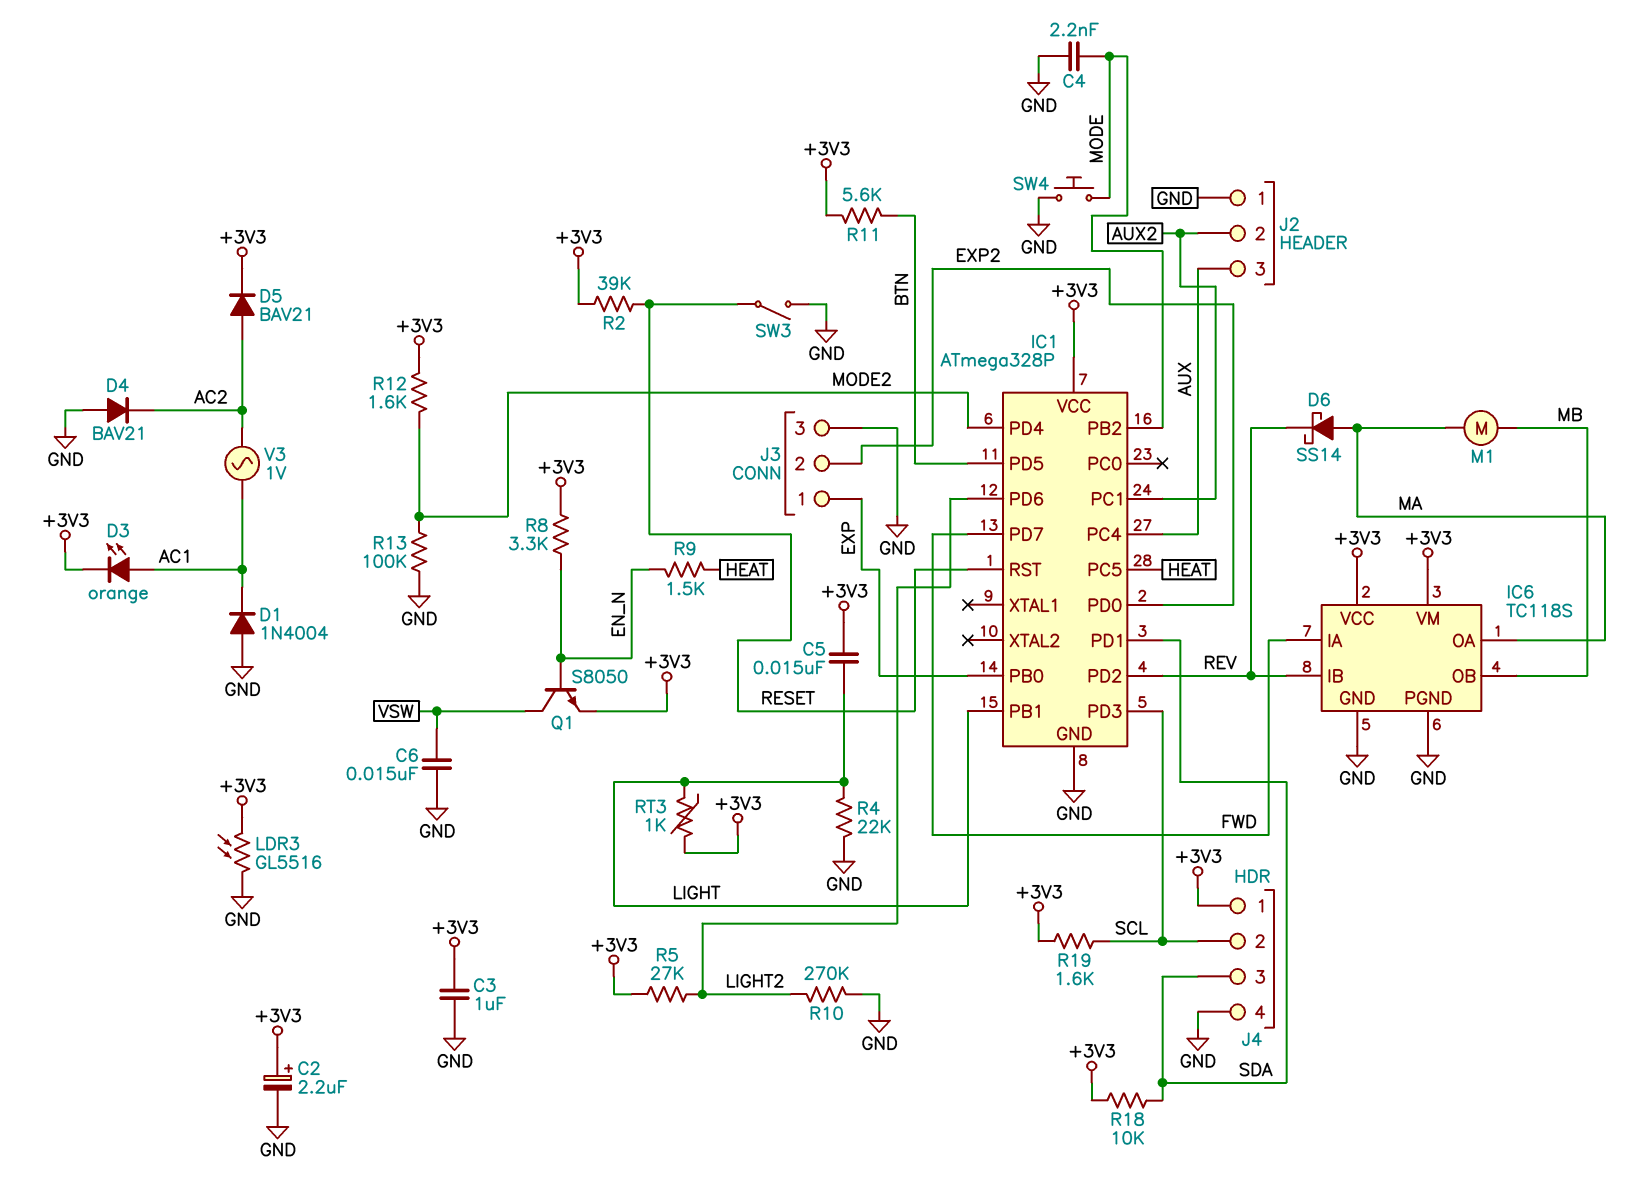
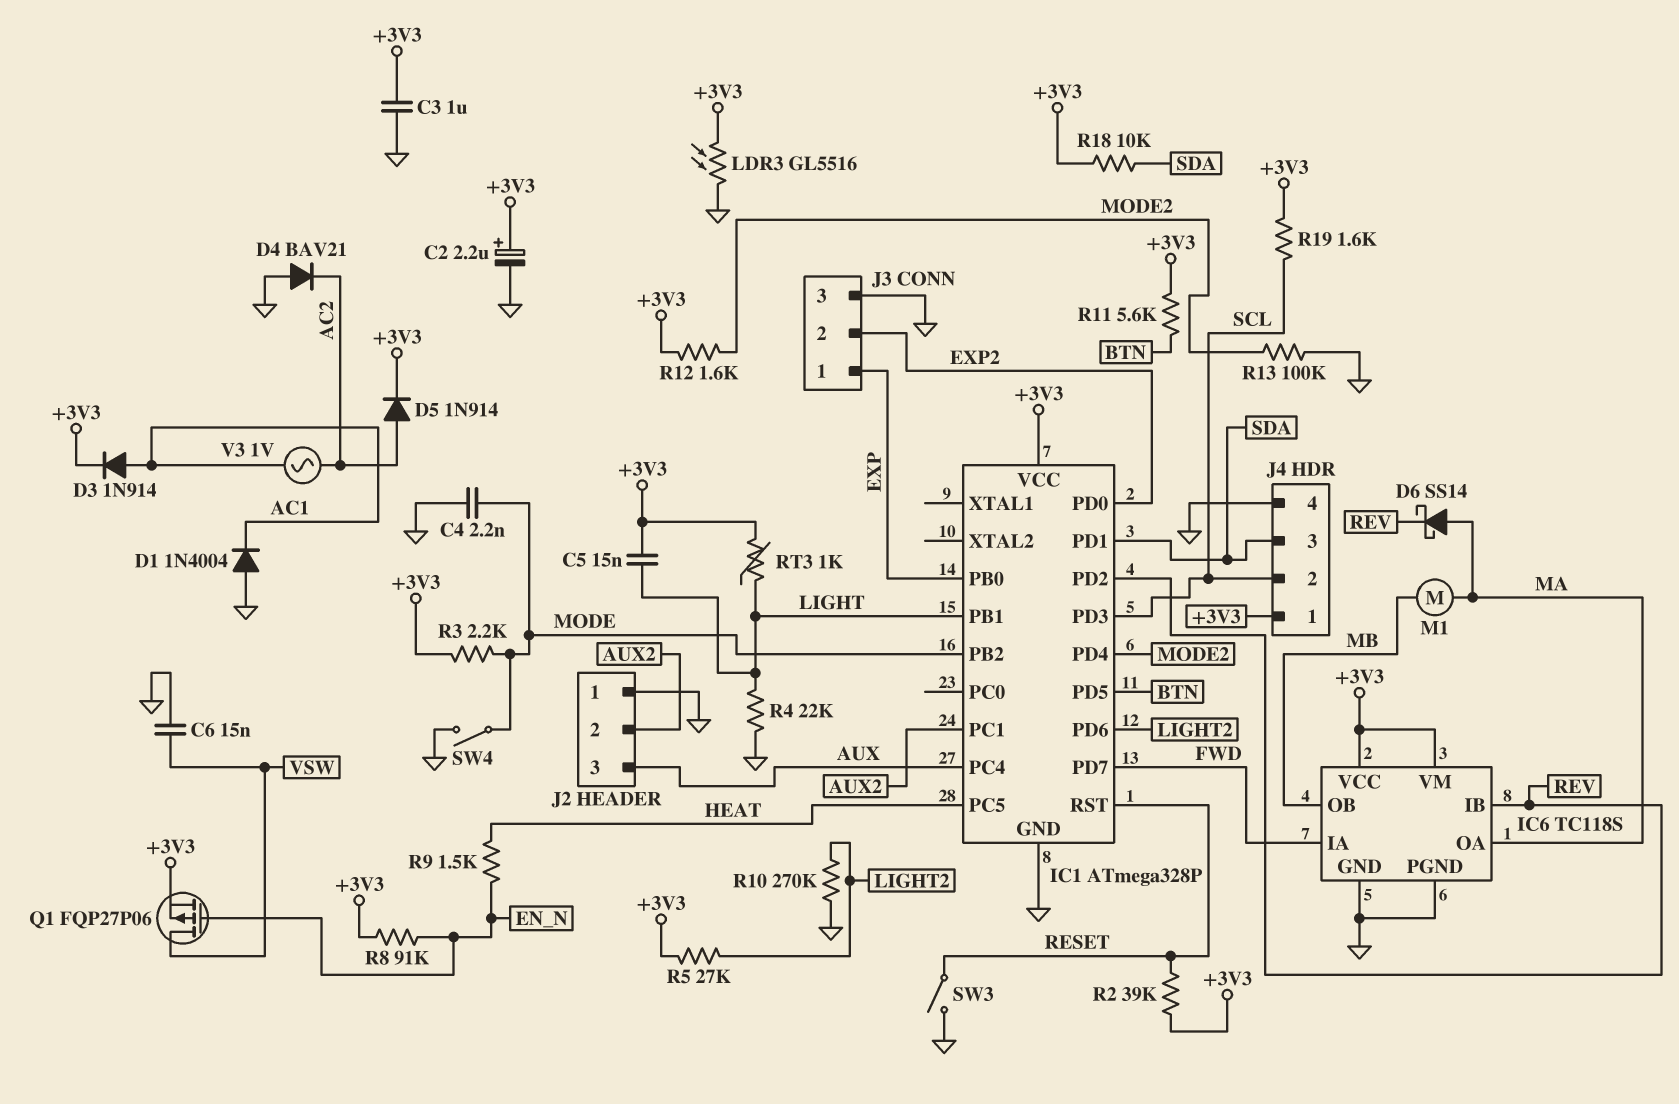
D3: LED orange (A AC1, K +3V3) -> diode 1N914 (A AC1, K +3V3)
D5: diode BAV21 (A AC2, K +3V3) -> diode 1N914 (A AC2, K +3V3)
Q1: NPN S8050 (B EN_N, C VSW, E +3V3) -> PMOS FQP27P06 (G EN_N, D VSW, S +3V3)
R3: none -> 2.2k (+3V3, MODE)
R8: 3.3k (+3V3, EN_N) -> 91k (+3V3, EN_N)
SW4: button (GND, MODE) -> switch (GND, MODE)

